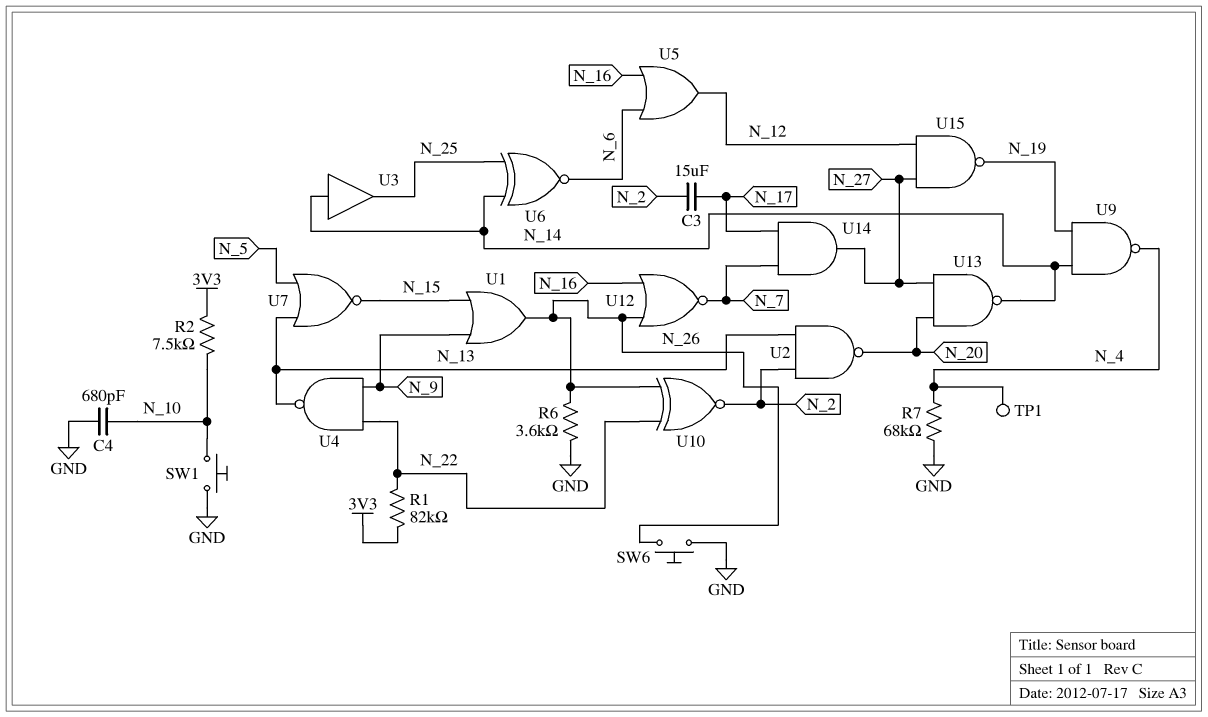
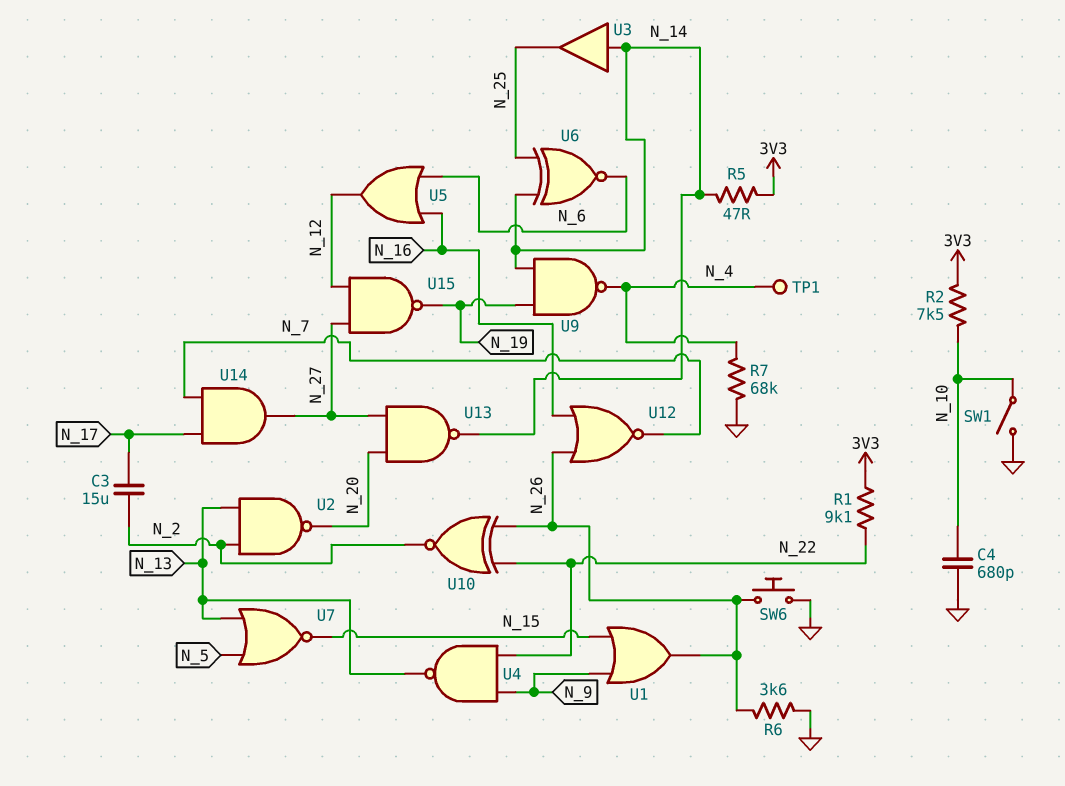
R1: 82k (3V3, N_22) -> 9.1k (3V3, N_22)
R5: none -> 47 (3V3, N_14)
SW1: button (GND, N_10) -> switch (GND, N_10)

